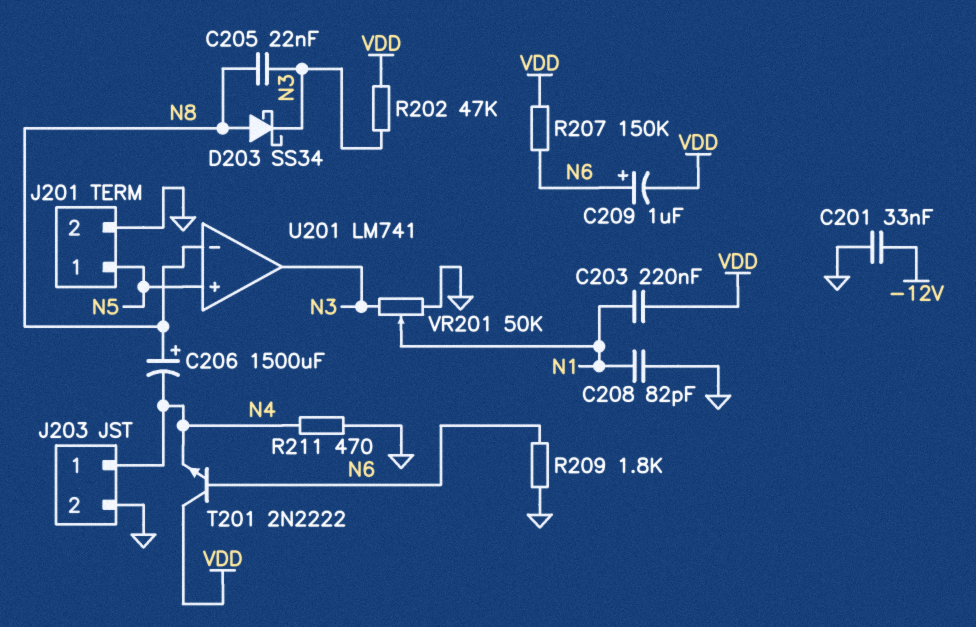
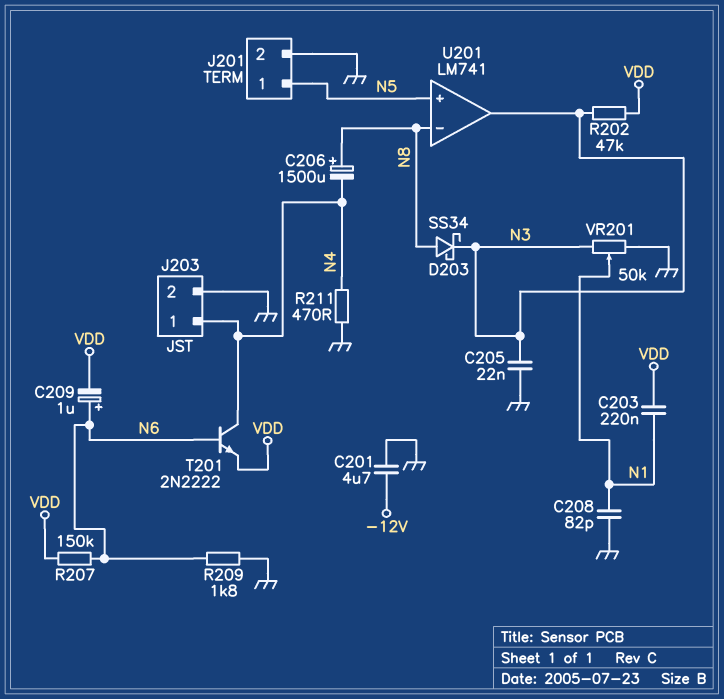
C201: 33nF (-12V, GND) -> 4.7uF (-12V, GND)
C205: 22nF (N3, N8) -> 22nF (GND, N3)
T201: NPN 2N2222 (B N6, C VDD, E N4) -> NPN 2N2222 (B N6, C N4, E VDD)

